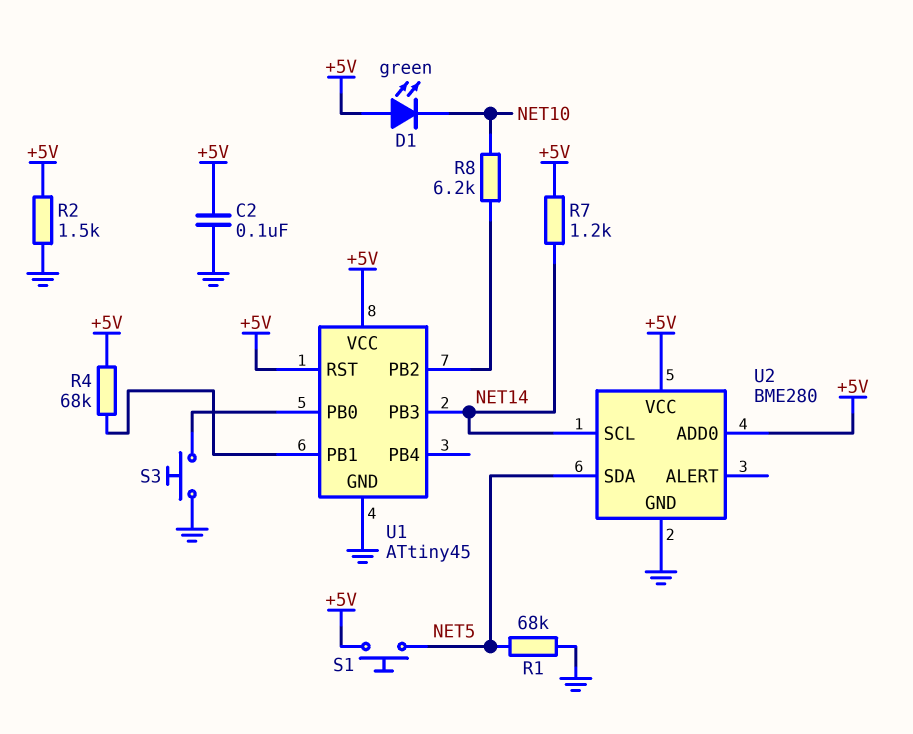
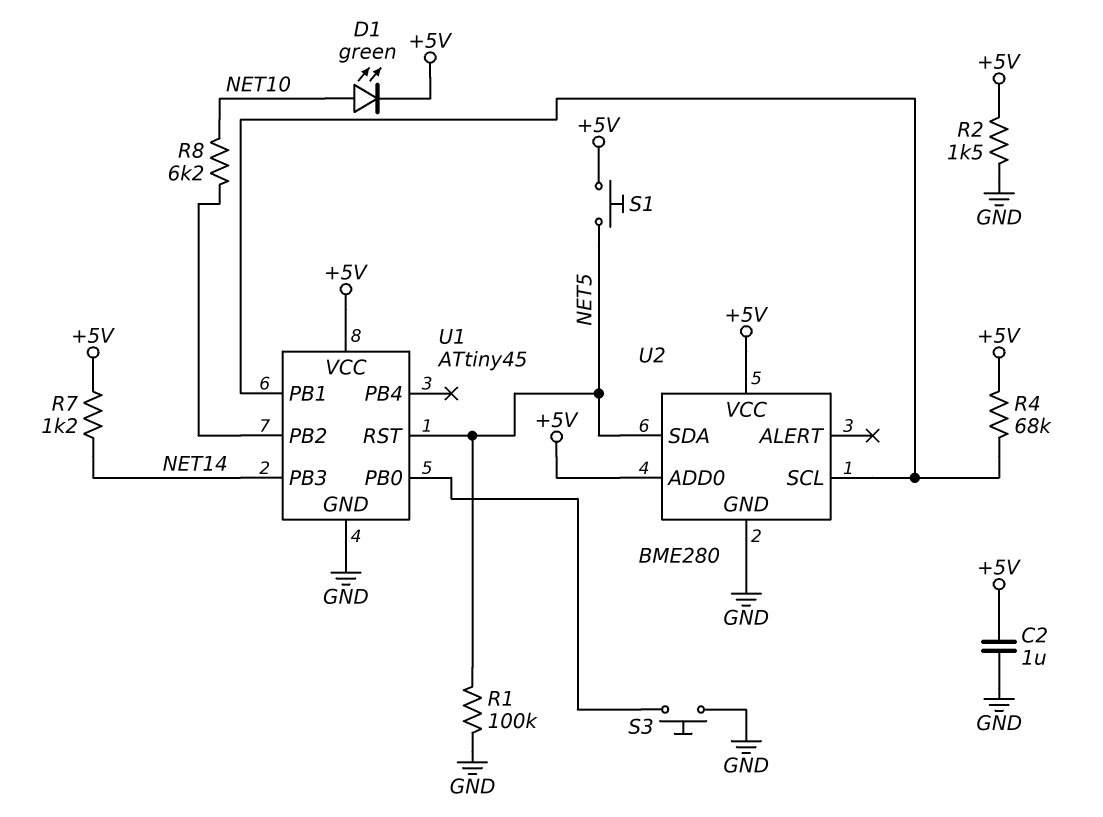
C2: 100nF (+5V, GND) -> 1uF (+5V, GND)
D1: LED green (A +5V, K NET10) -> LED green (A NET10, K +5V)
R1: 68k (GND, NET5) -> 100k (GND, NET5)
U1 pin RST: +5V -> NET5
U2 pin SCL: NET14 -> U1/PB1

